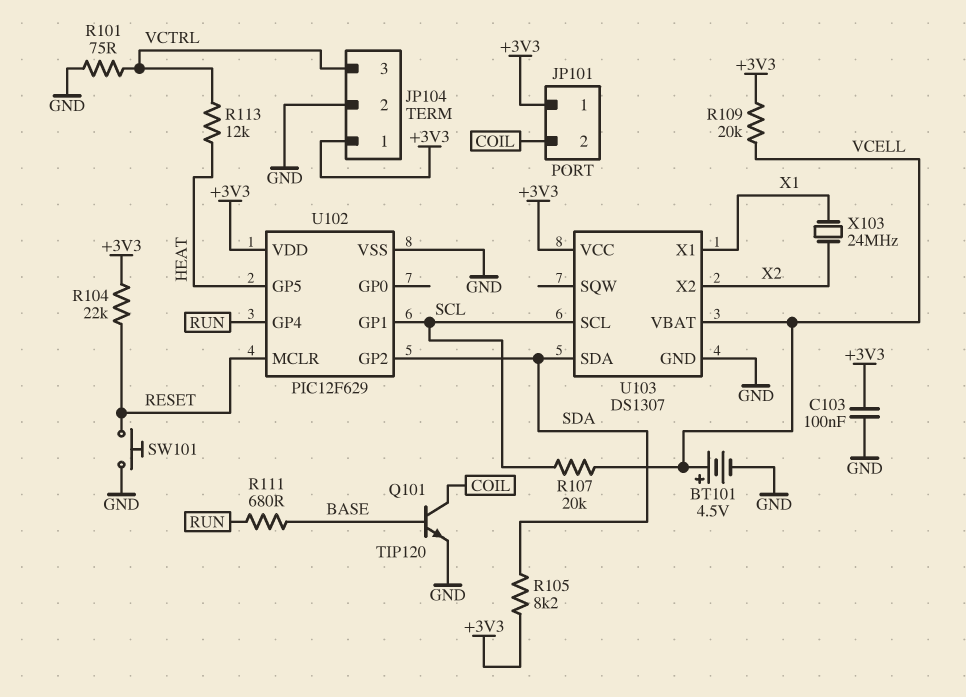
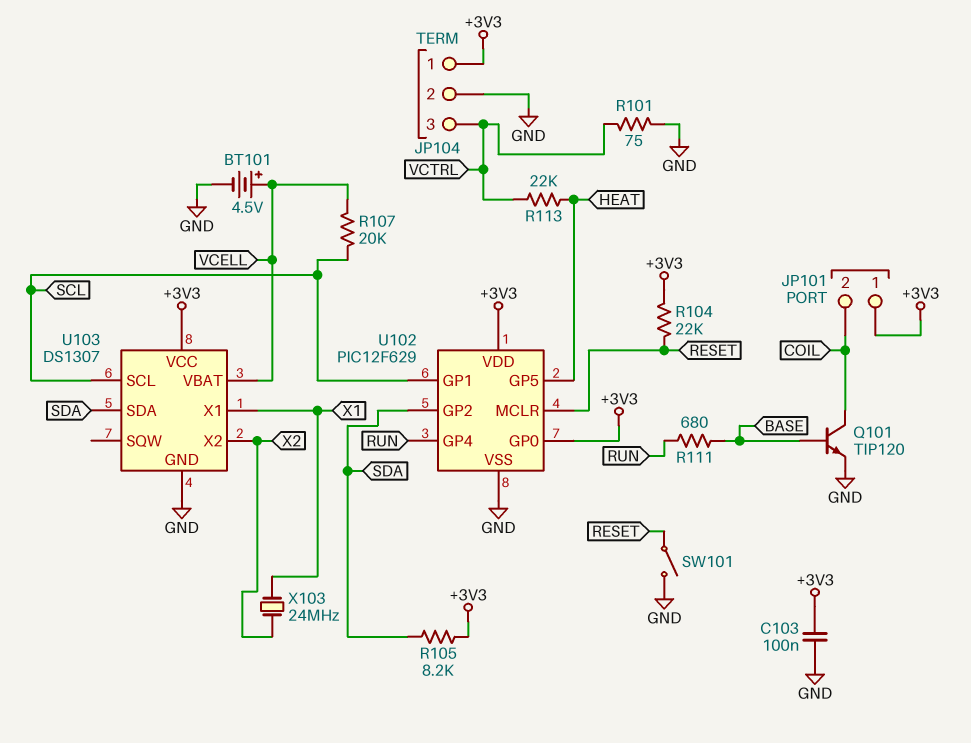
R109: 20k (+3V3, VCELL) -> none
R113: 12k (HEAT, VCTRL) -> 22k (HEAT, VCTRL)
SW101: button (GND, RESET) -> switch (GND, RESET)
U102 pin GP0: none -> +3V3

